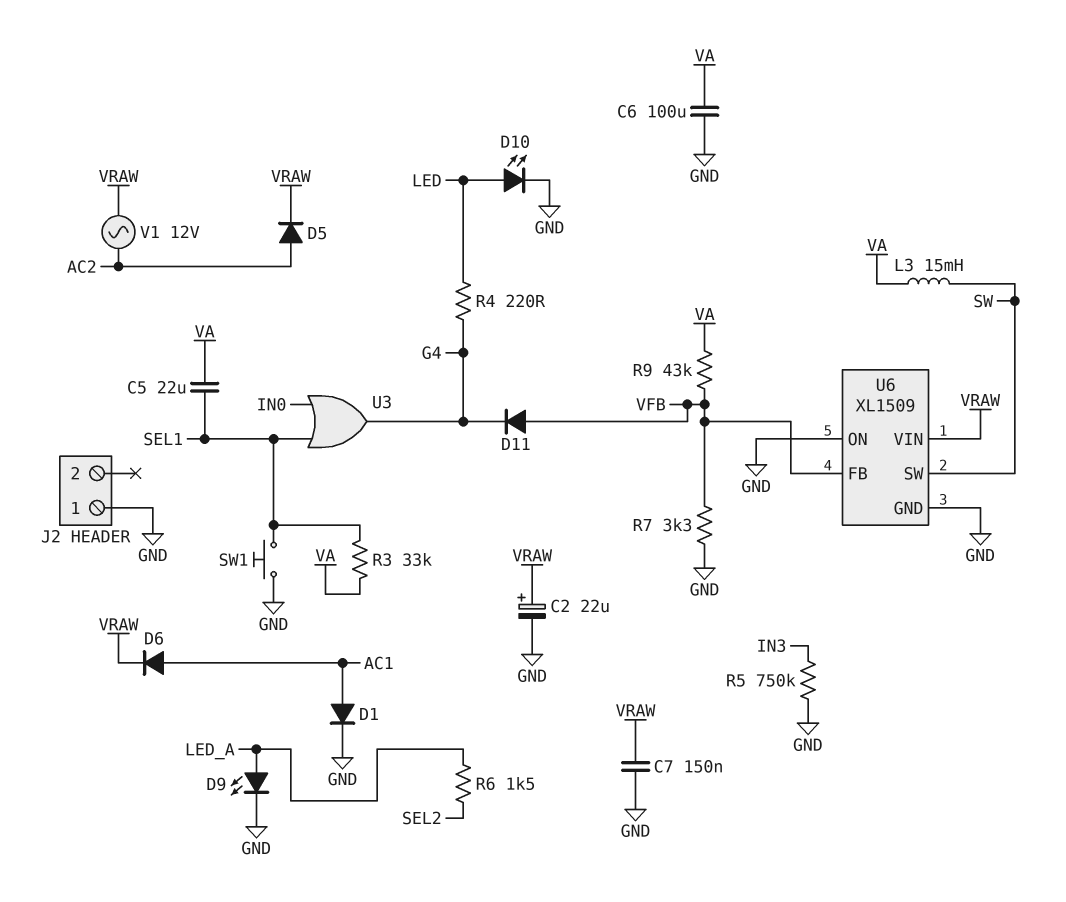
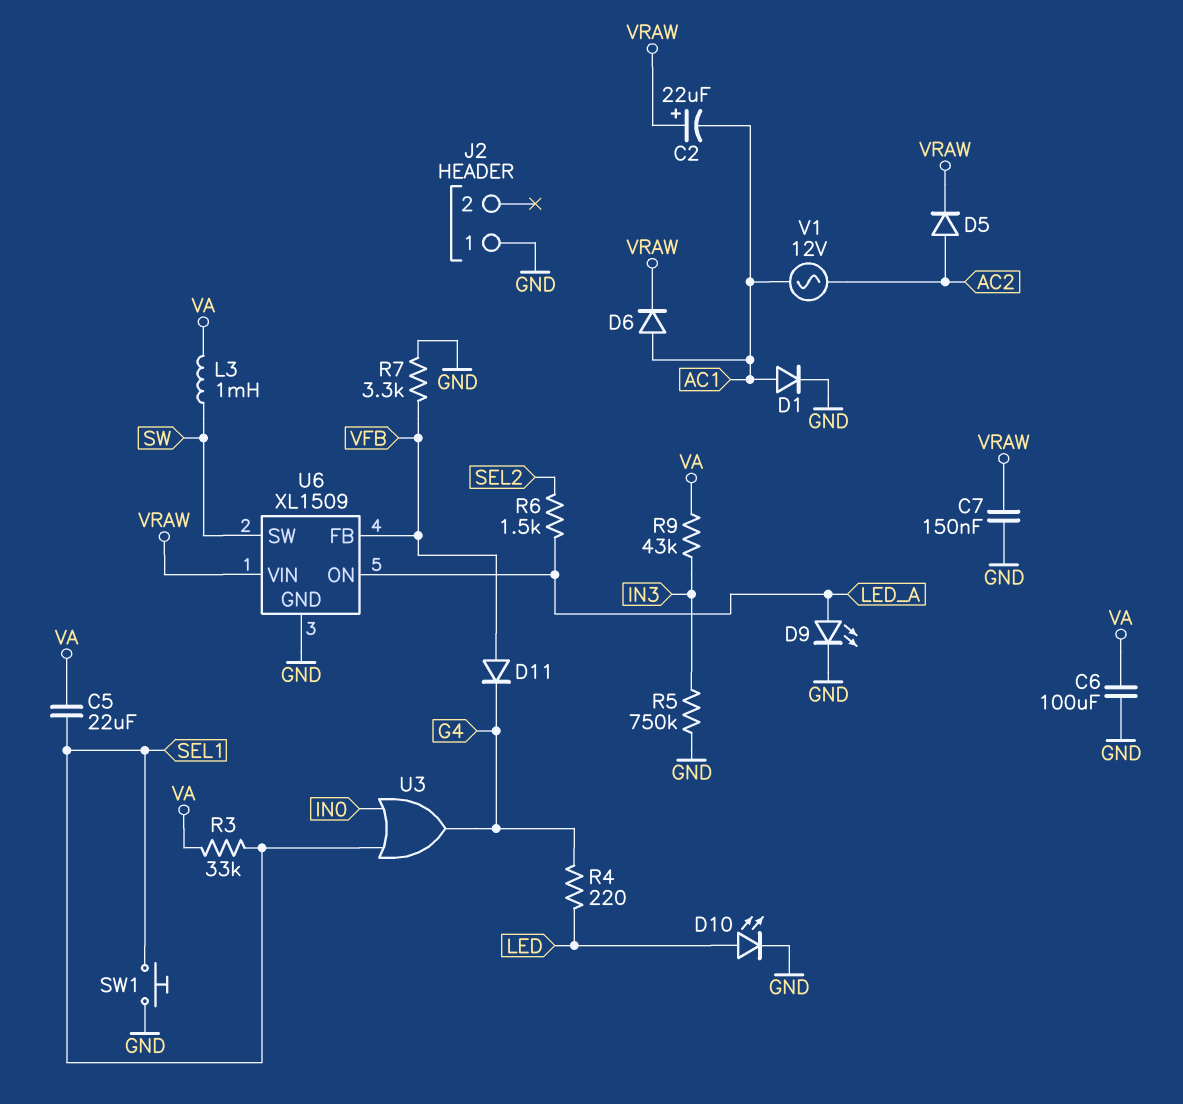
C2: 22uF (plus VRAW, minus GND) -> 22uF (plus VRAW, minus AC1)
L3: 15mH (SW, VA) -> 1mH (SW, VA)
R9: 43k (VA, VFB) -> 43k (IN3, VA)
U6 pin ON: GND -> LED_A
V1: AC 12V (AC2, VRAW) -> AC 12V (AC1, AC2)

